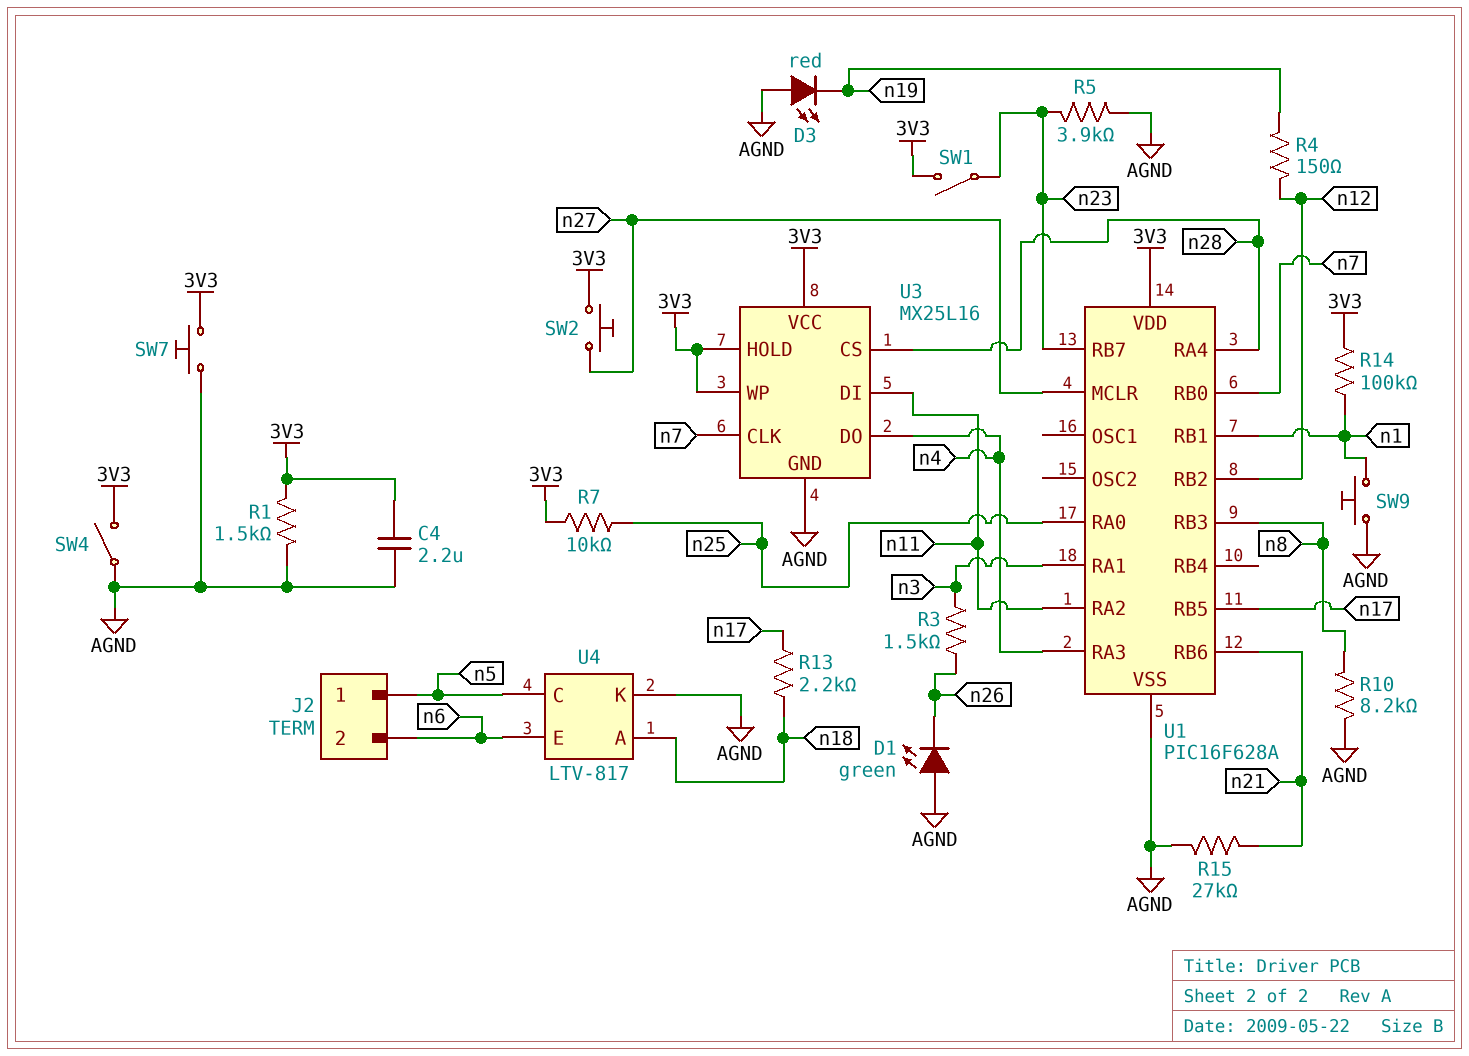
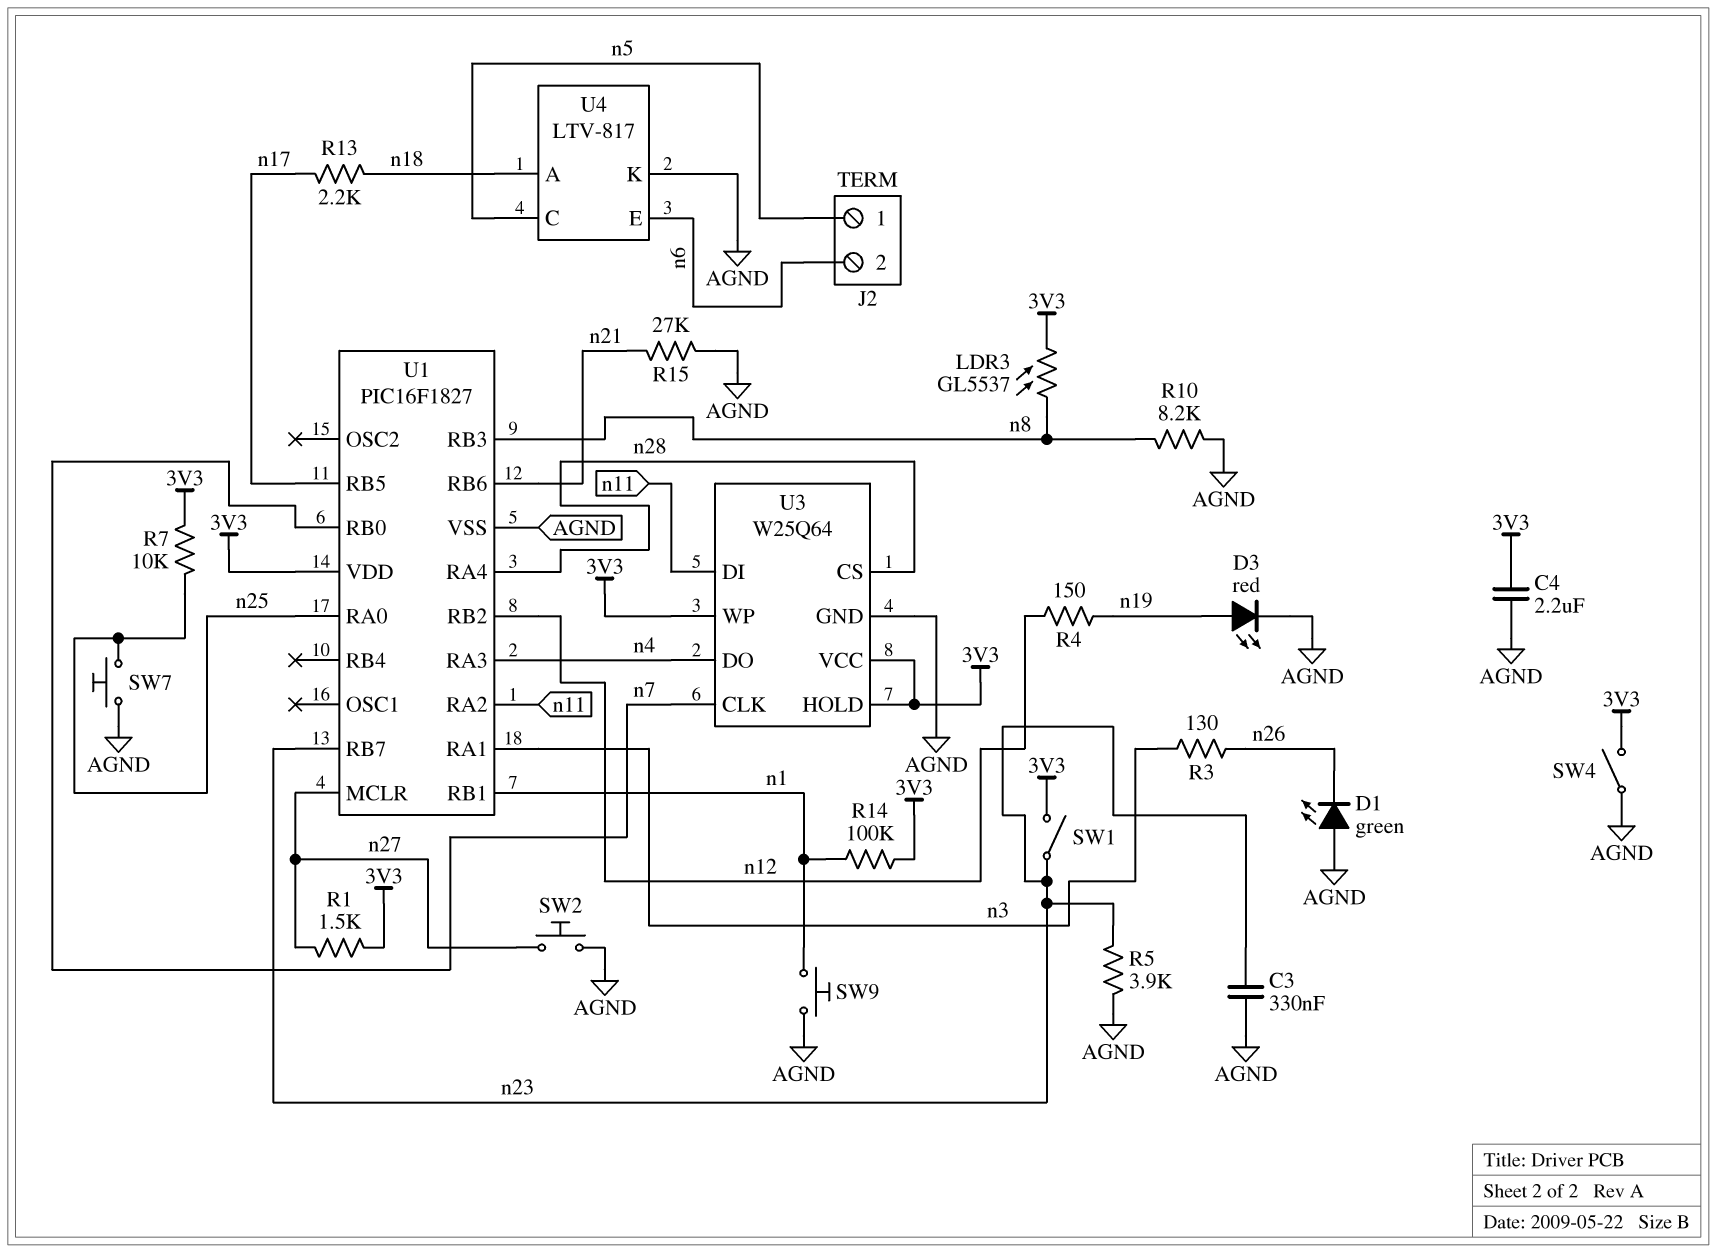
C3: none -> 330nF (AGND, n23)
D3: LED red (A AGND, K n19) -> LED red (A n19, K AGND)
LDR3: none -> GL5537 (3V3, n8)
R1: 1.5k (3V3, AGND) -> 1.5k (3V3, n27)
R3: 1.5k (n3, n26) -> 130 (n3, n26)
SW2: button (3V3, n27) -> button (AGND, n27)
SW7: button (3V3, AGND) -> button (AGND, n25)
U1: PIC16F628A -> PIC16F1827
U3: MX25L16 -> W25Q64

